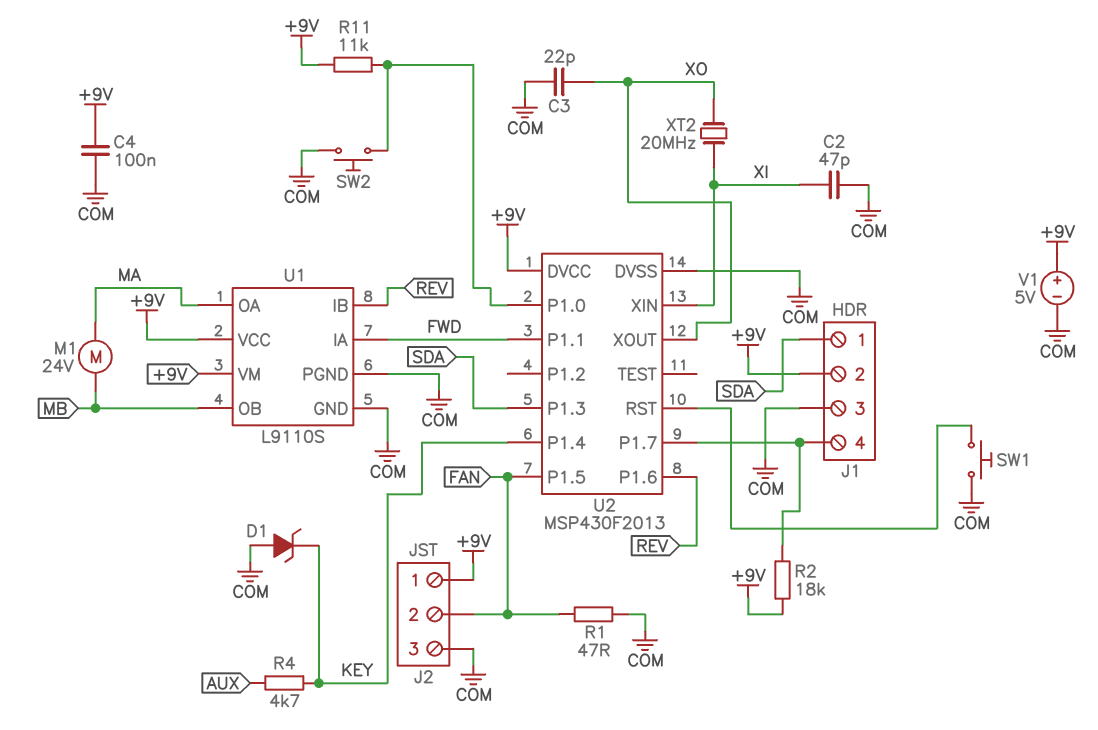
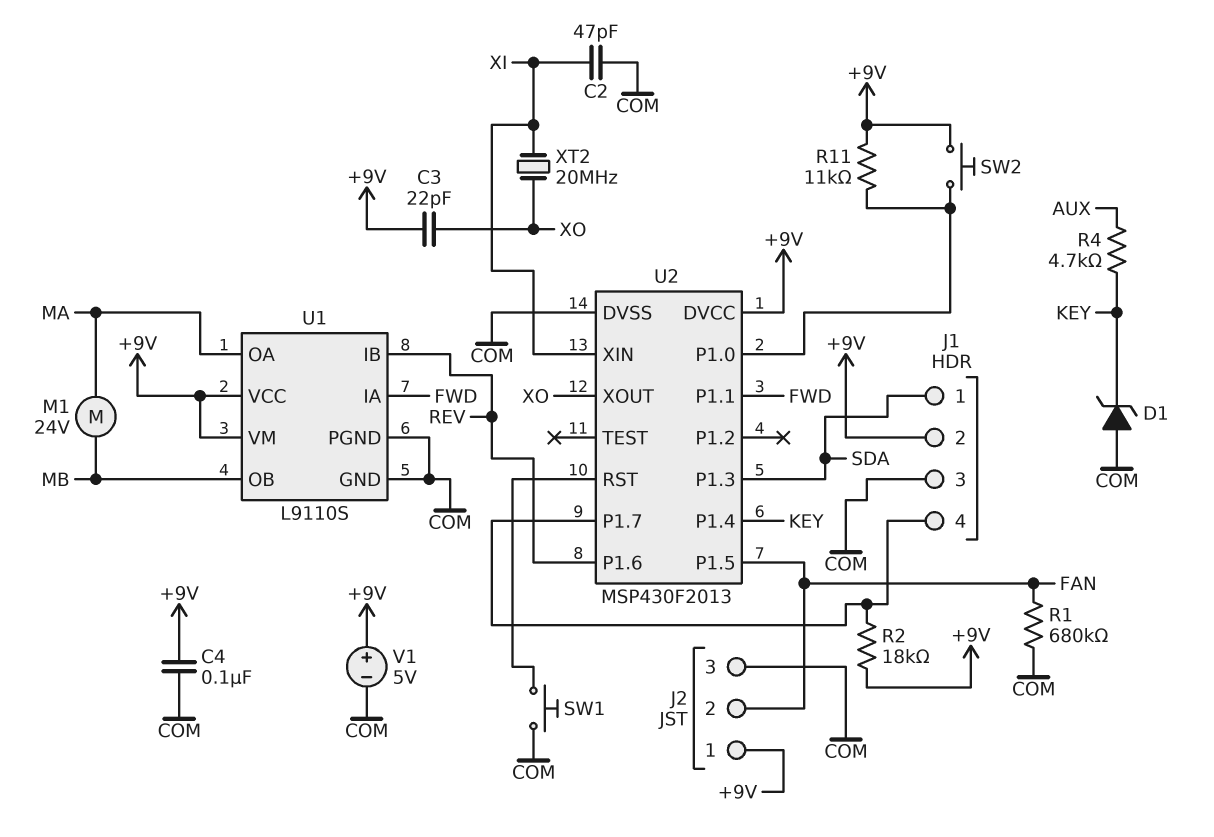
C3: 22pF (COM, XO) -> 22pF (+9V, XO)
R1: 47 (COM, FAN) -> 680k (COM, FAN)
SW2: button (COM, U2/P1.0) -> button (+9V, U2/P1.0)

